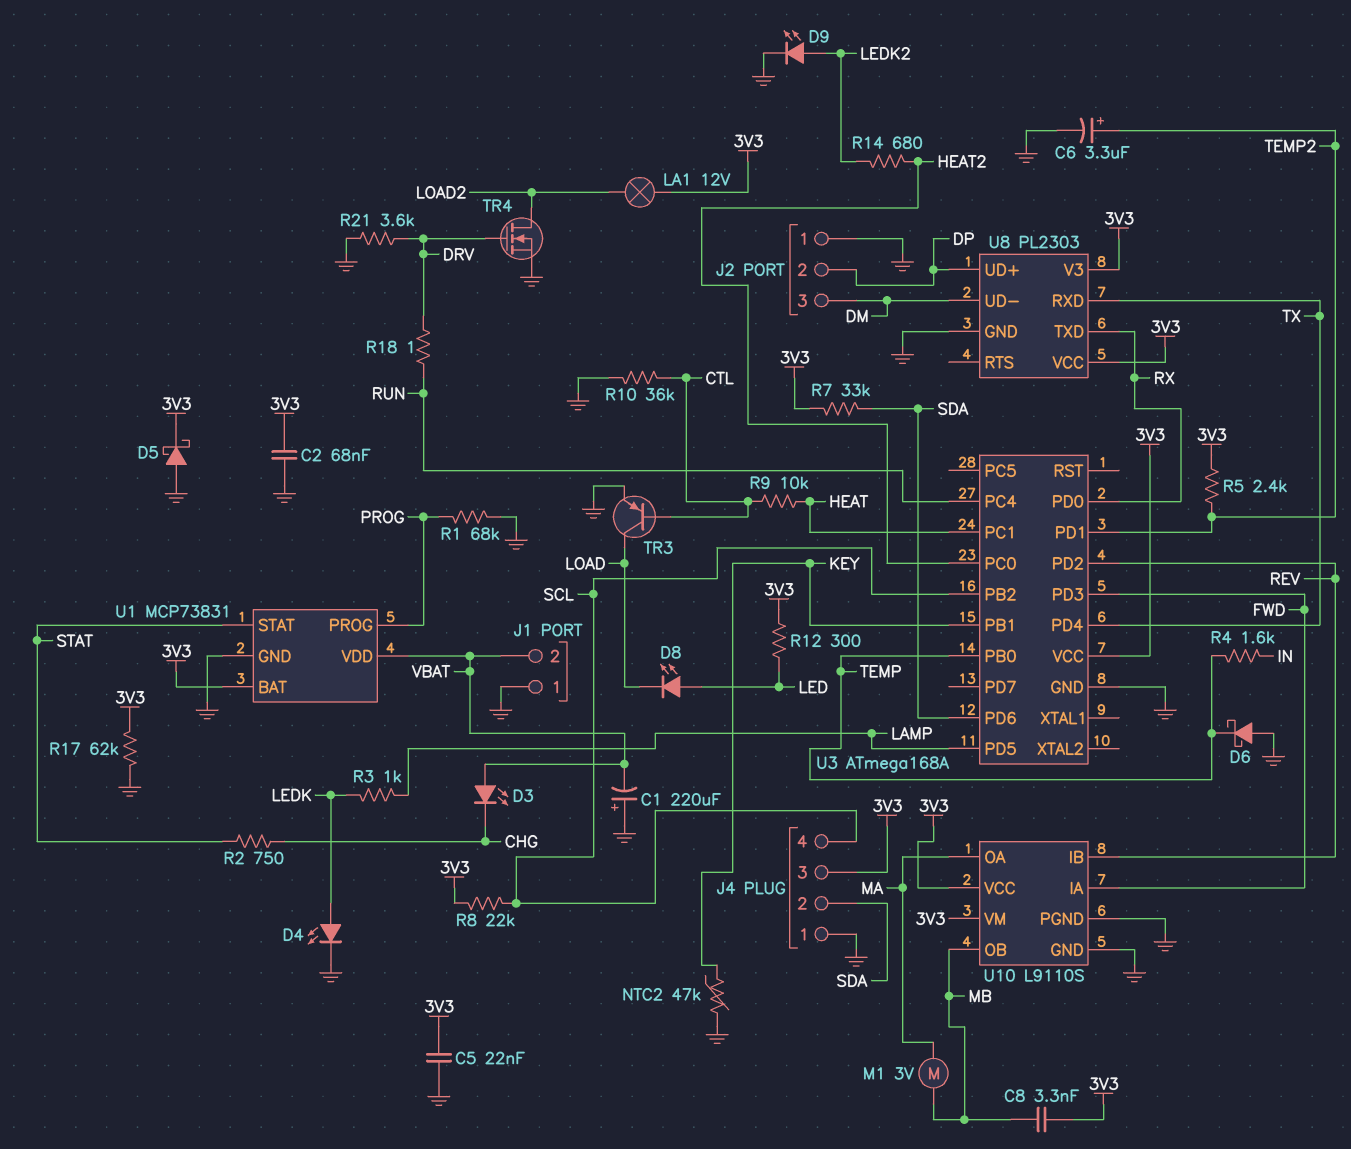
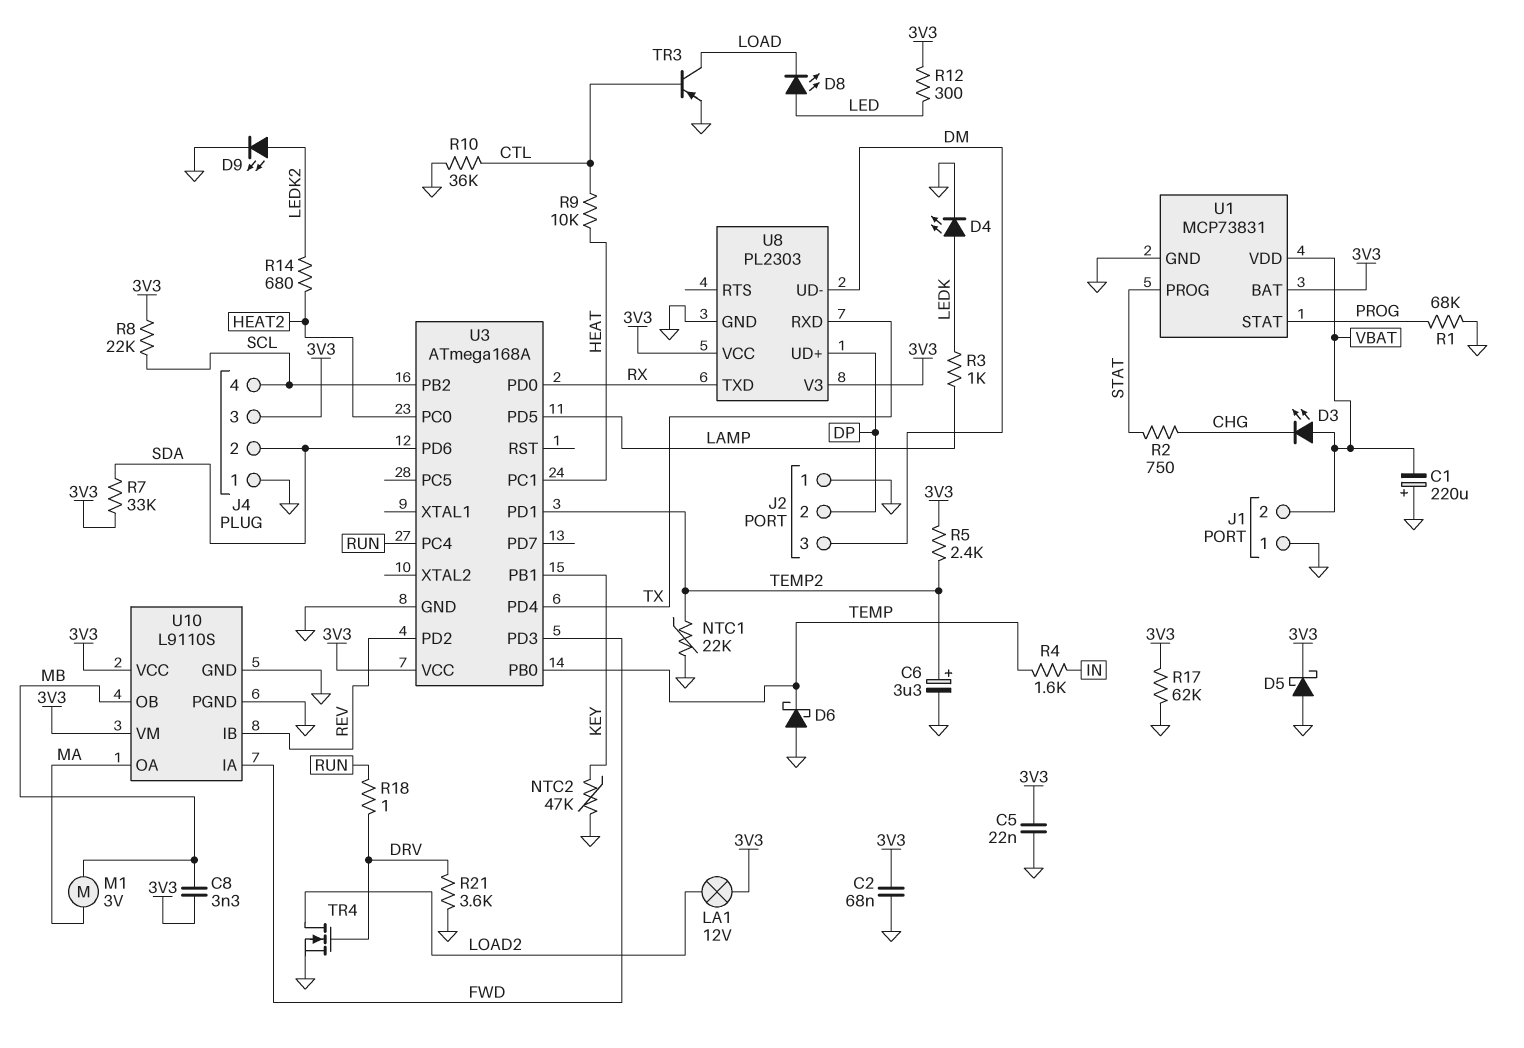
NTC1: none -> 22k (GND, TEMP2)
U1 pin PROG: PROG -> STAT
U1 pin STAT: STAT -> PROG

